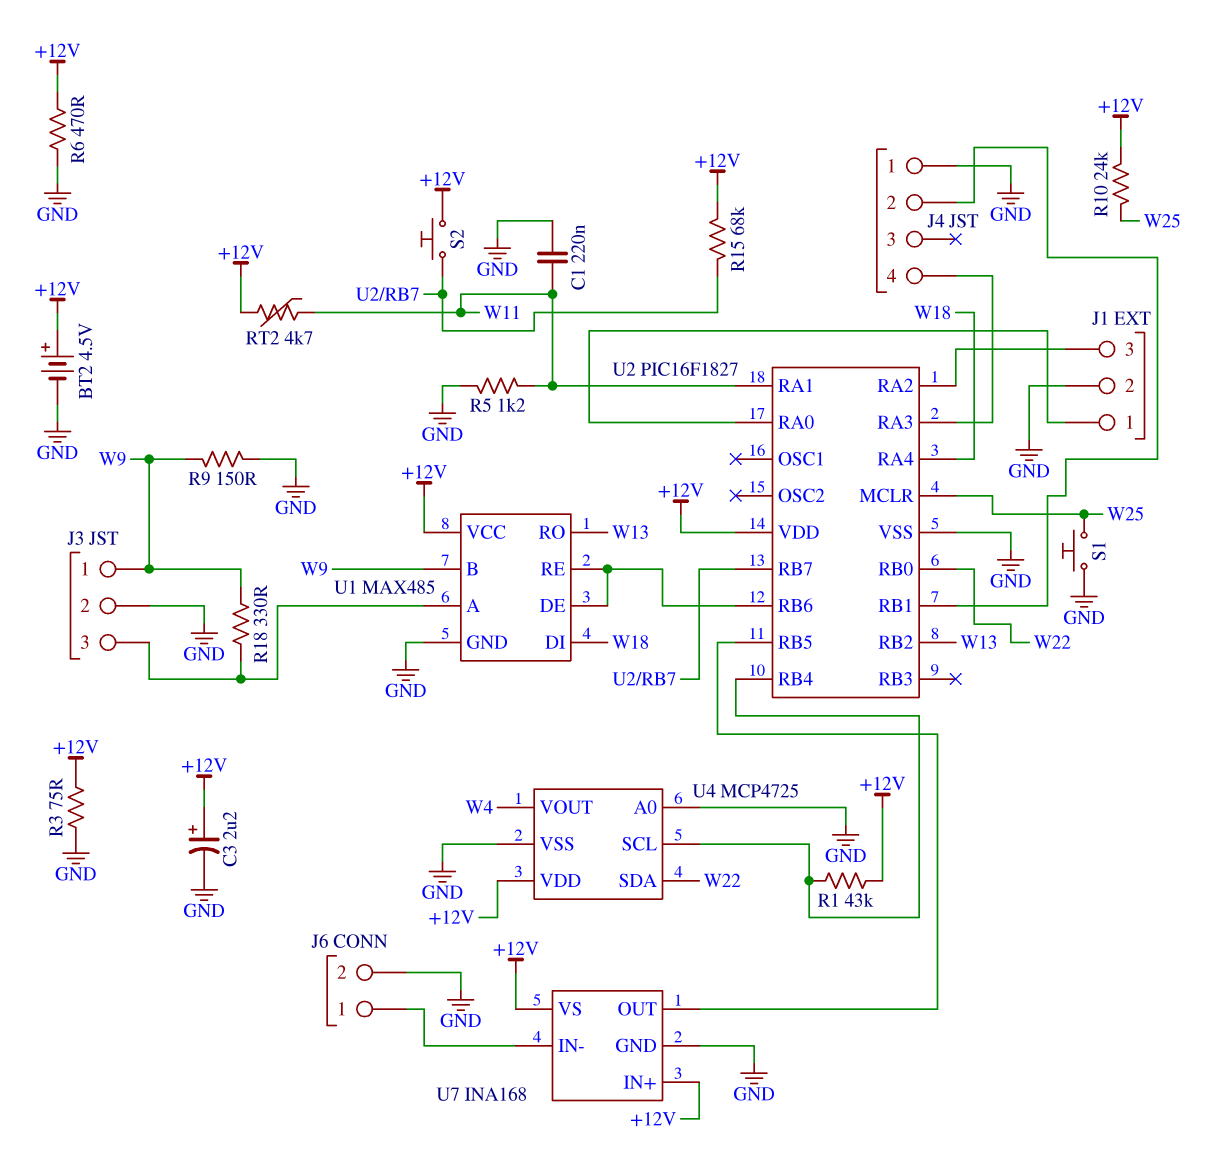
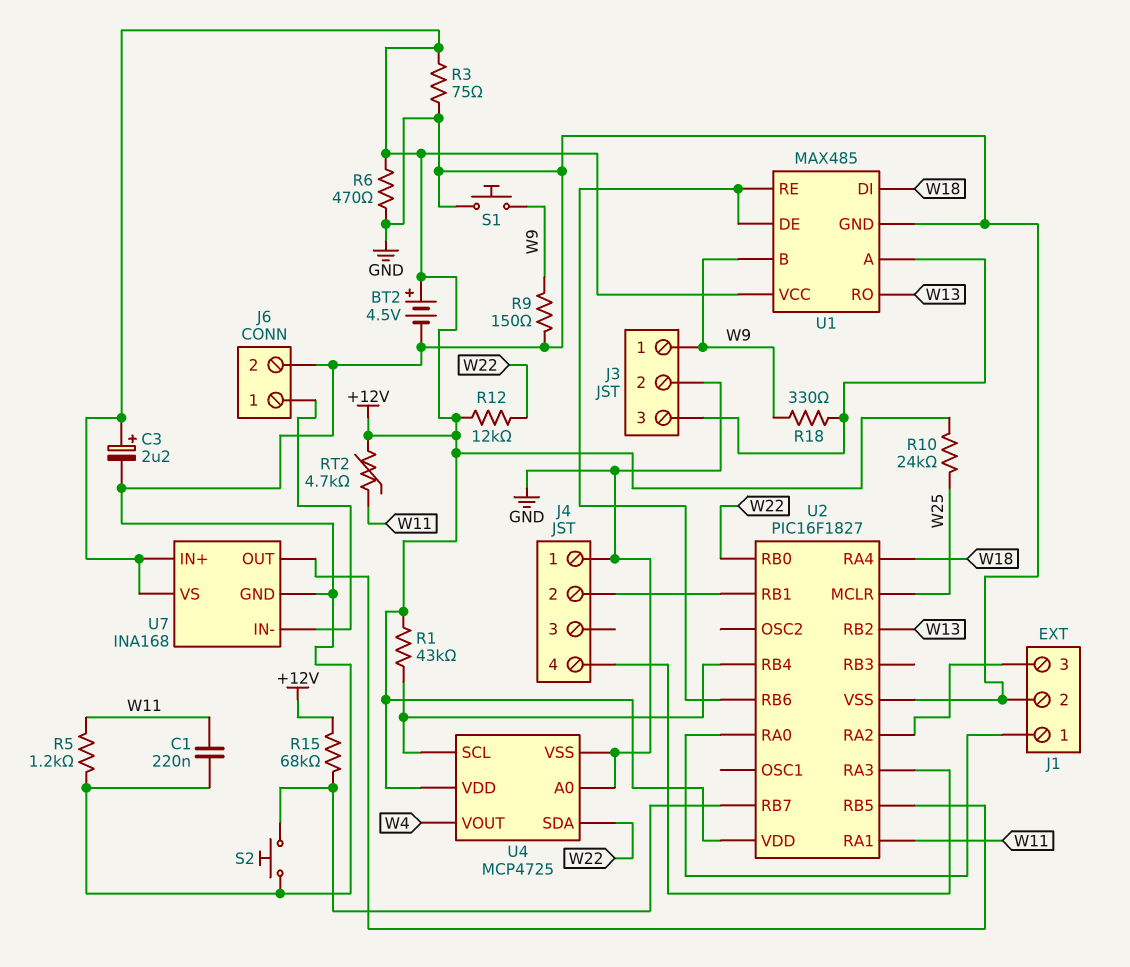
R12: none -> 12k (+12V, W22)
S1: button (GND, W25) -> button (GND, W9)
S2: button (+12V, U2/RB7) -> button (GND, U2/RB7)

